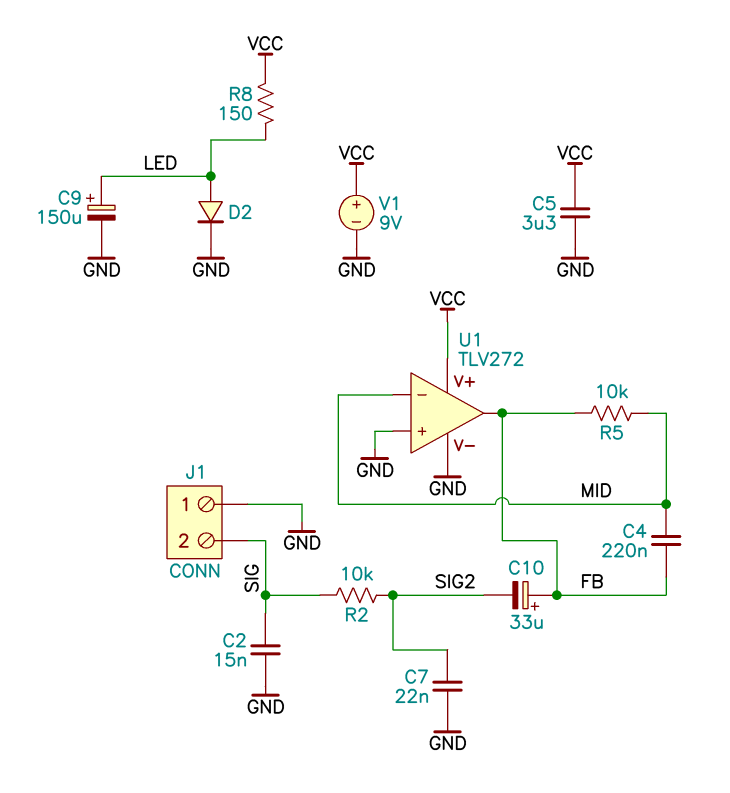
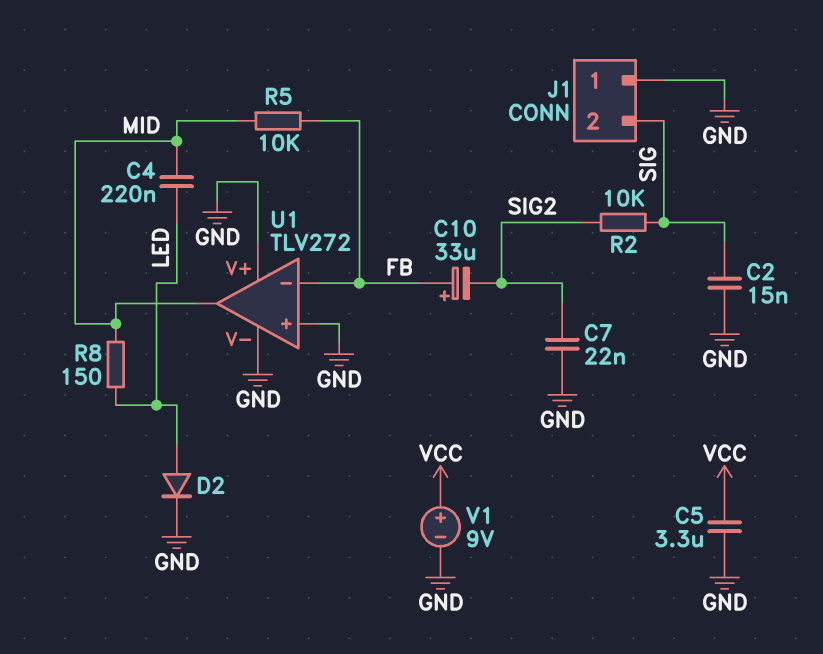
C4: 220nF (FB, MID) -> 220nF (LED, MID)
C9: 150uF (plus LED, minus GND) -> none
R8: 150 (LED, VCC) -> 150 (LED, MID)
U1 pin V+: VCC -> GND
U1 pin in-: MID -> FB
U1 pin out: FB -> MID

